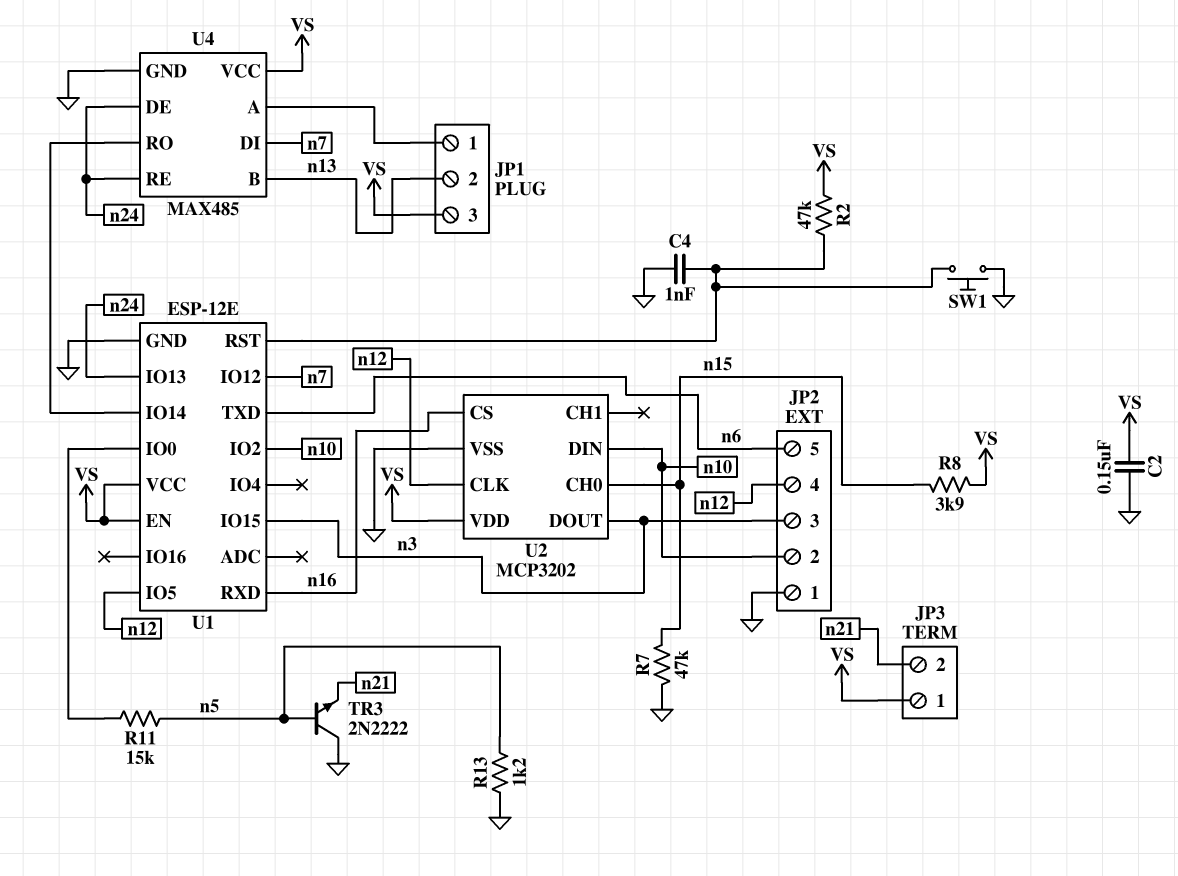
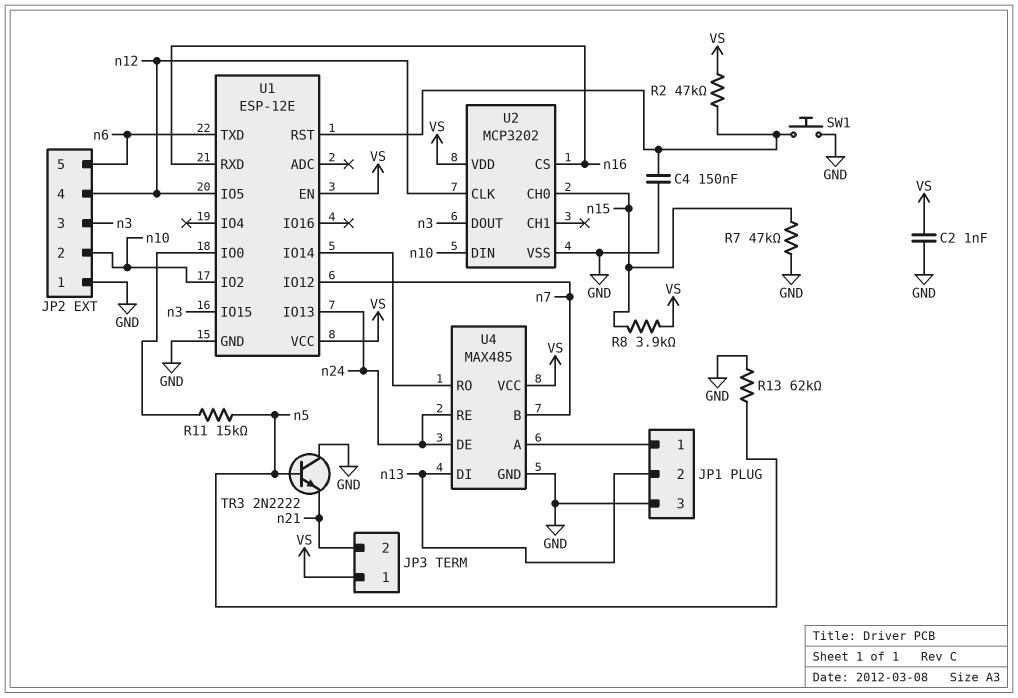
C2: 150nF (GND, VS) -> 1nF (GND, VS)
C4: 1nF (GND, U1/RST) -> 150nF (GND, U1/RST)
JP1 pin 3: VS -> GND
R13: 1.2k (GND, n5) -> 62k (GND, n5)
U4 pin B: n13 -> n7
U4 pin DI: n7 -> n13

